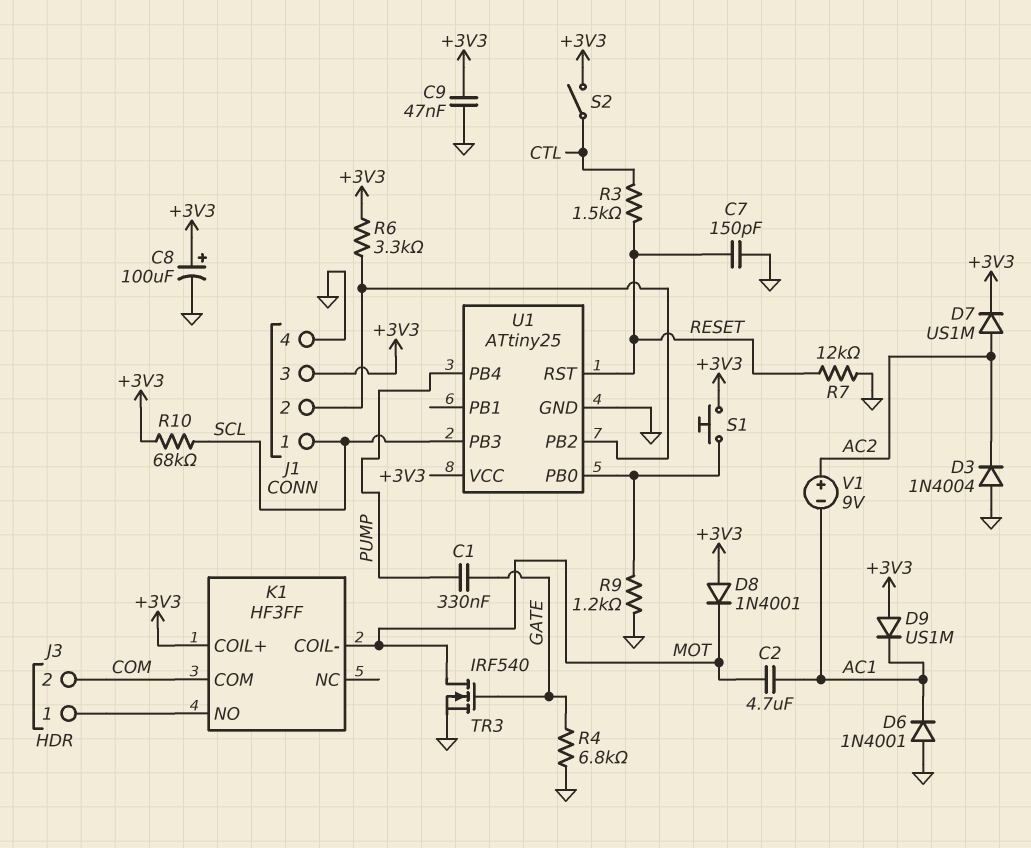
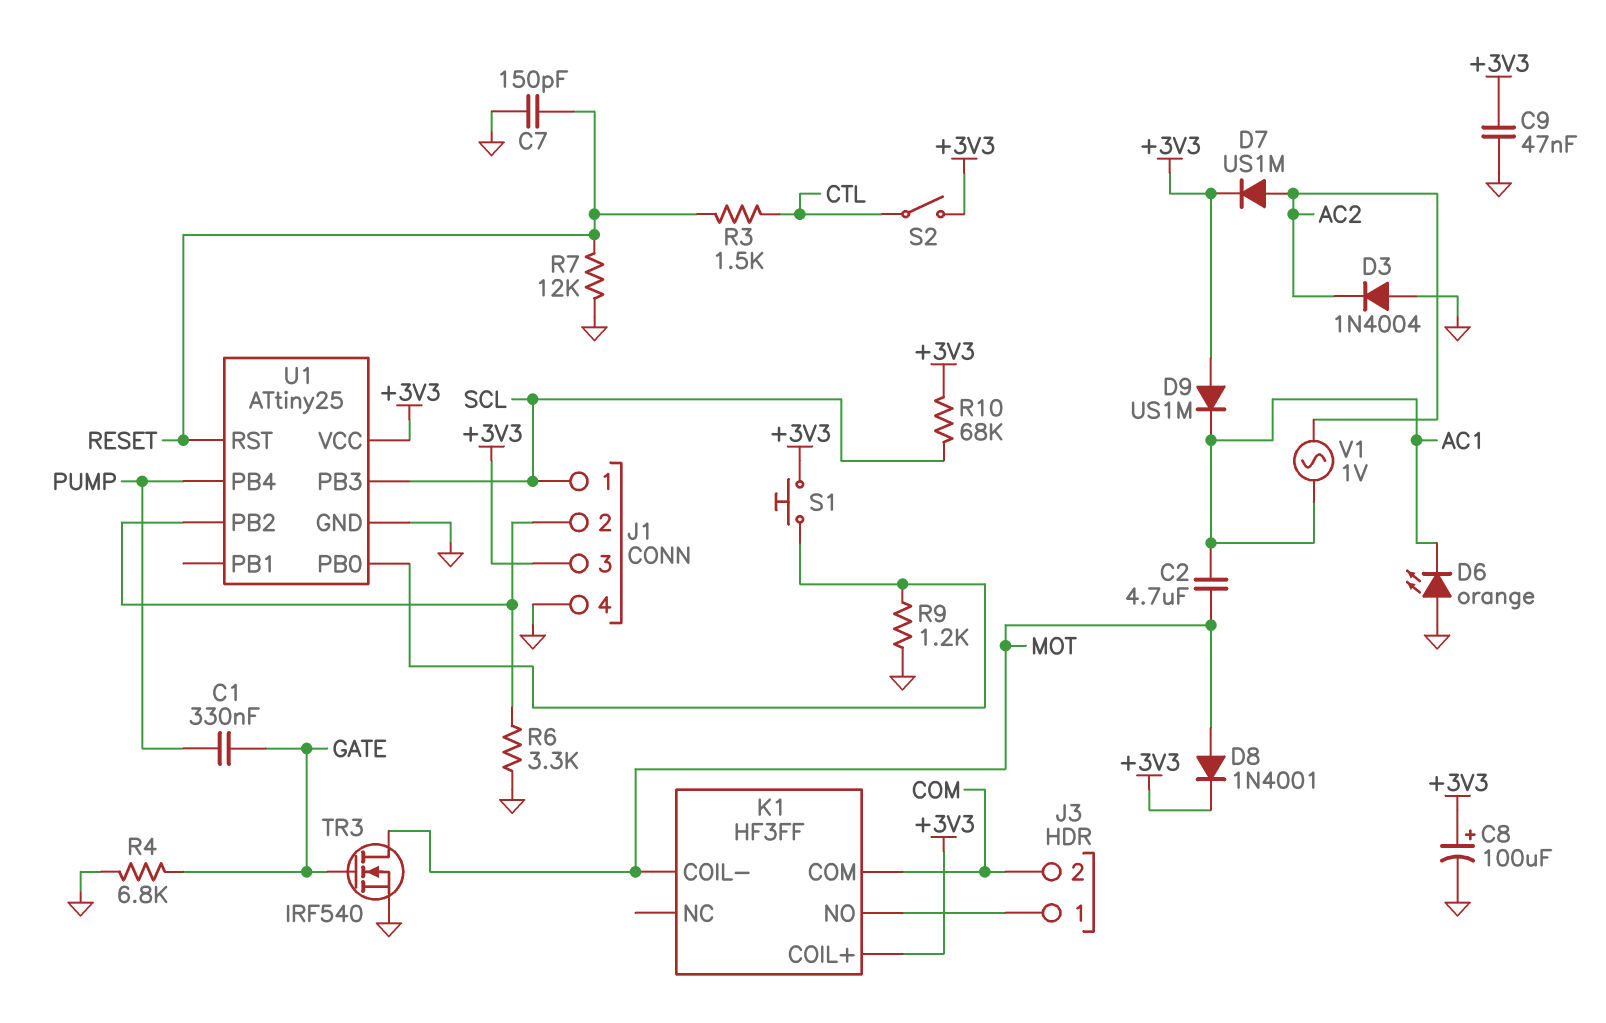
D6: diode 1N4001 (A GND, K AC1) -> LED orange (A GND, K AC1)
D8: diode 1N4001 (A +3V3, K MOT) -> diode 1N4001 (A MOT, K +3V3)
R6: 3.3k (+3V3, J1/2) -> 3.3k (GND, J1/2)
V1: 9V (plus AC2, minus AC1) -> AC 1V (AC1, AC2)

